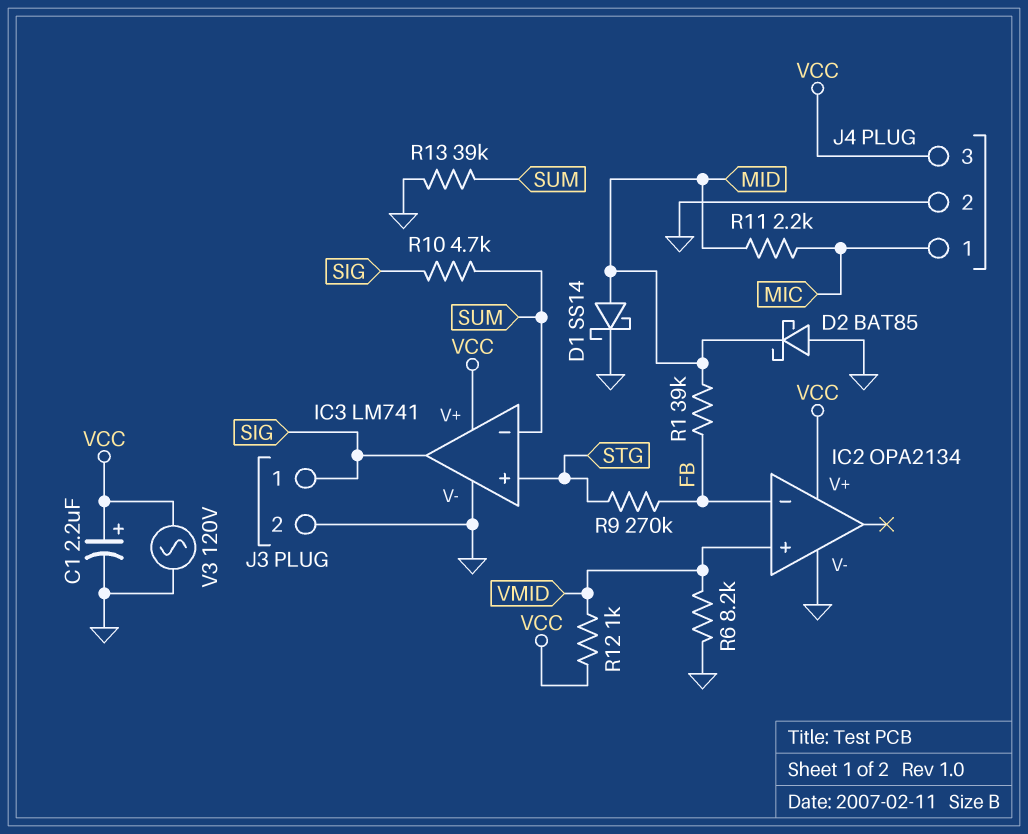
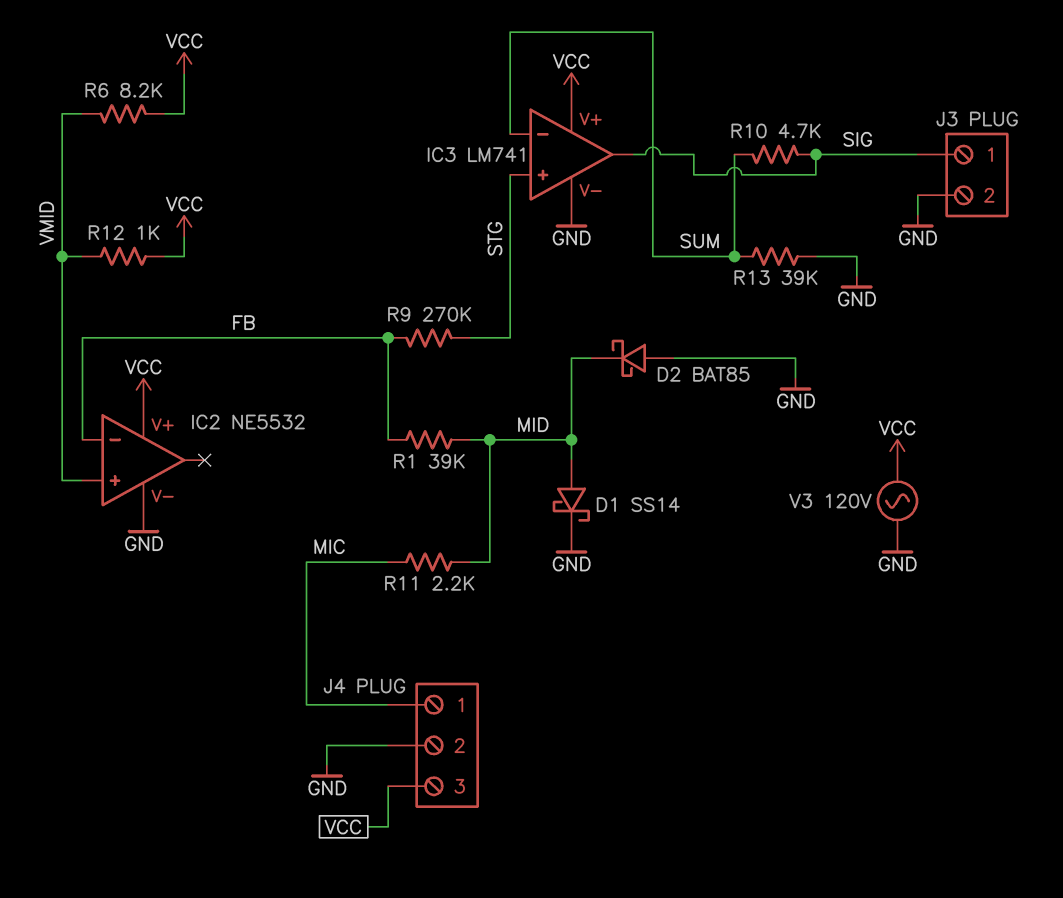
C1: 2.2uF (plus VCC, minus GND) -> none
IC2: OPA2134 -> NE5532
R6: 8.2k (GND, VMID) -> 8.2k (VCC, VMID)

